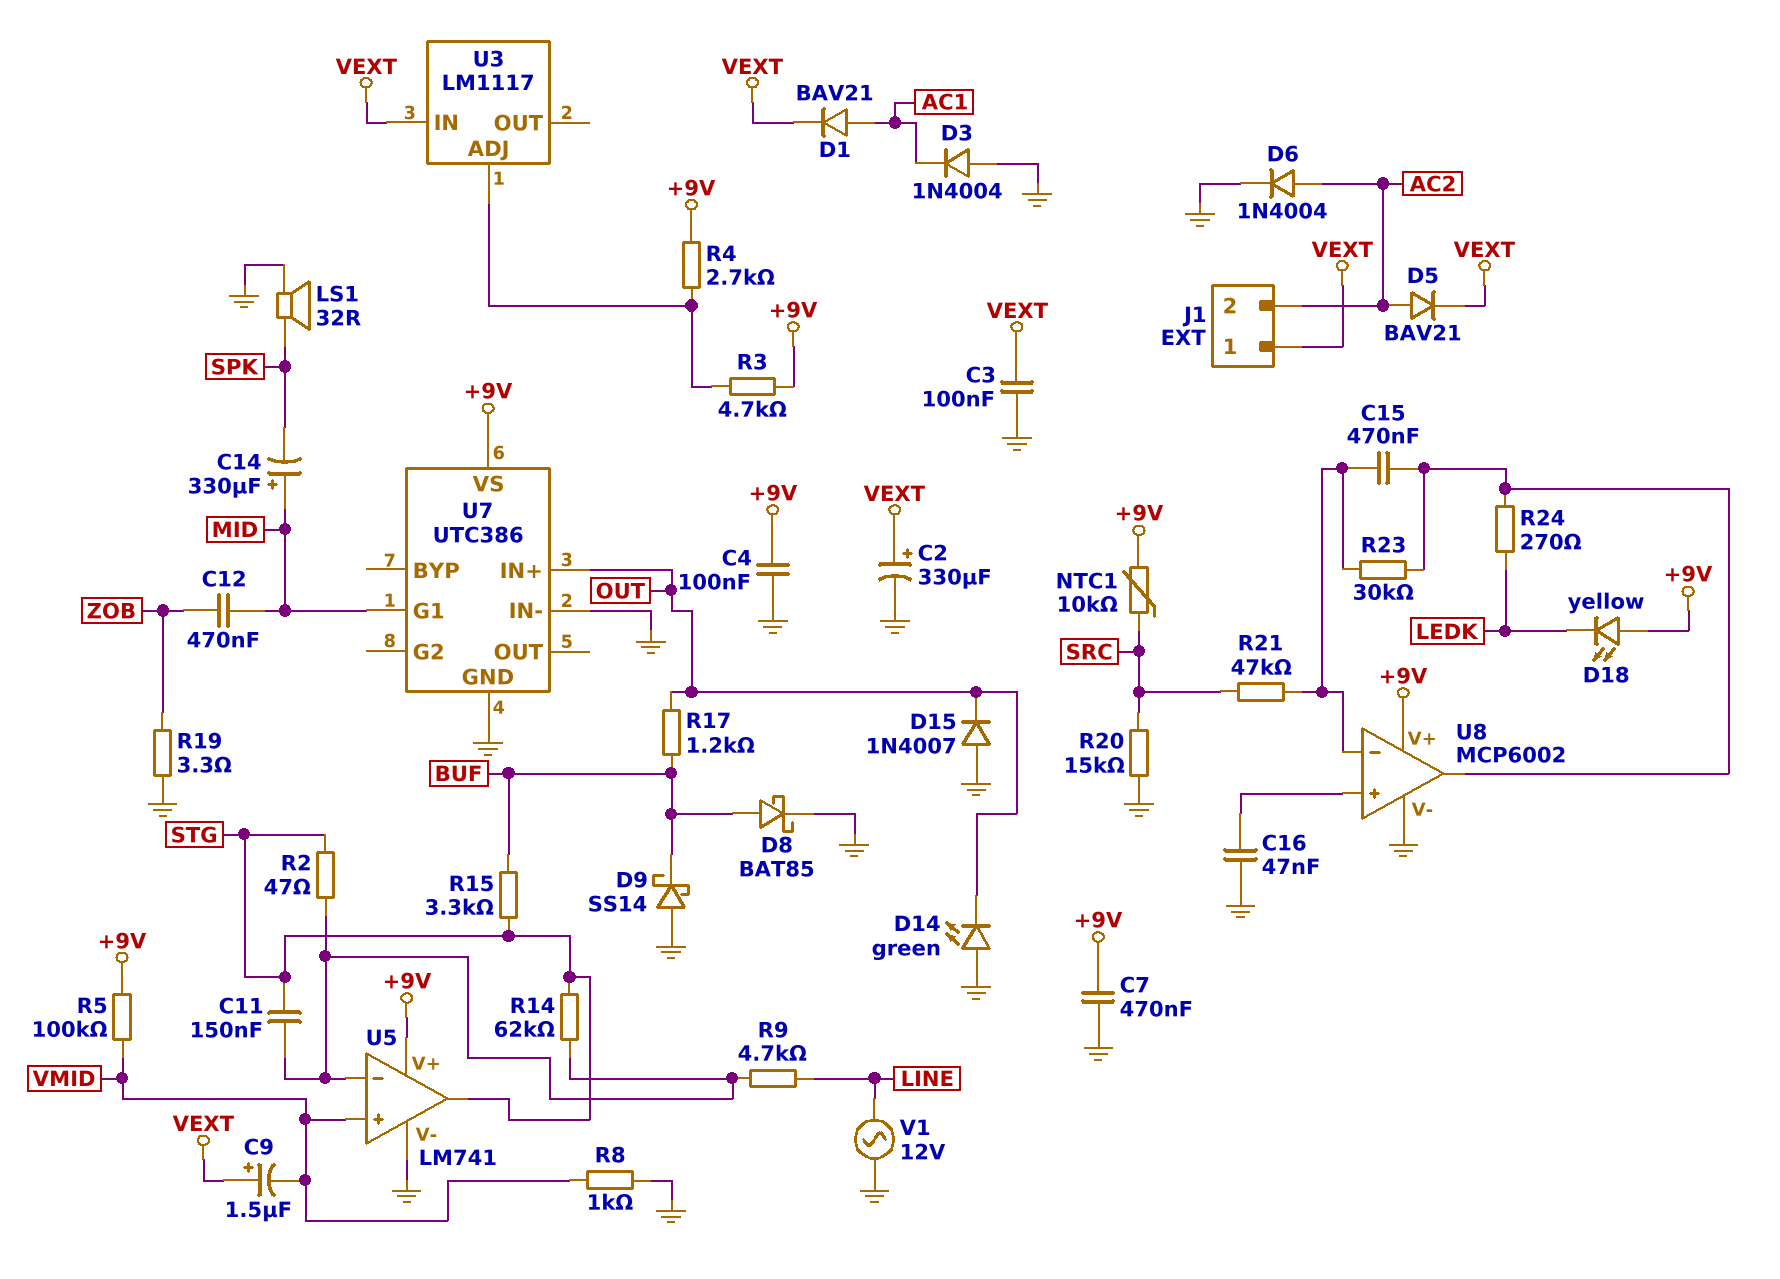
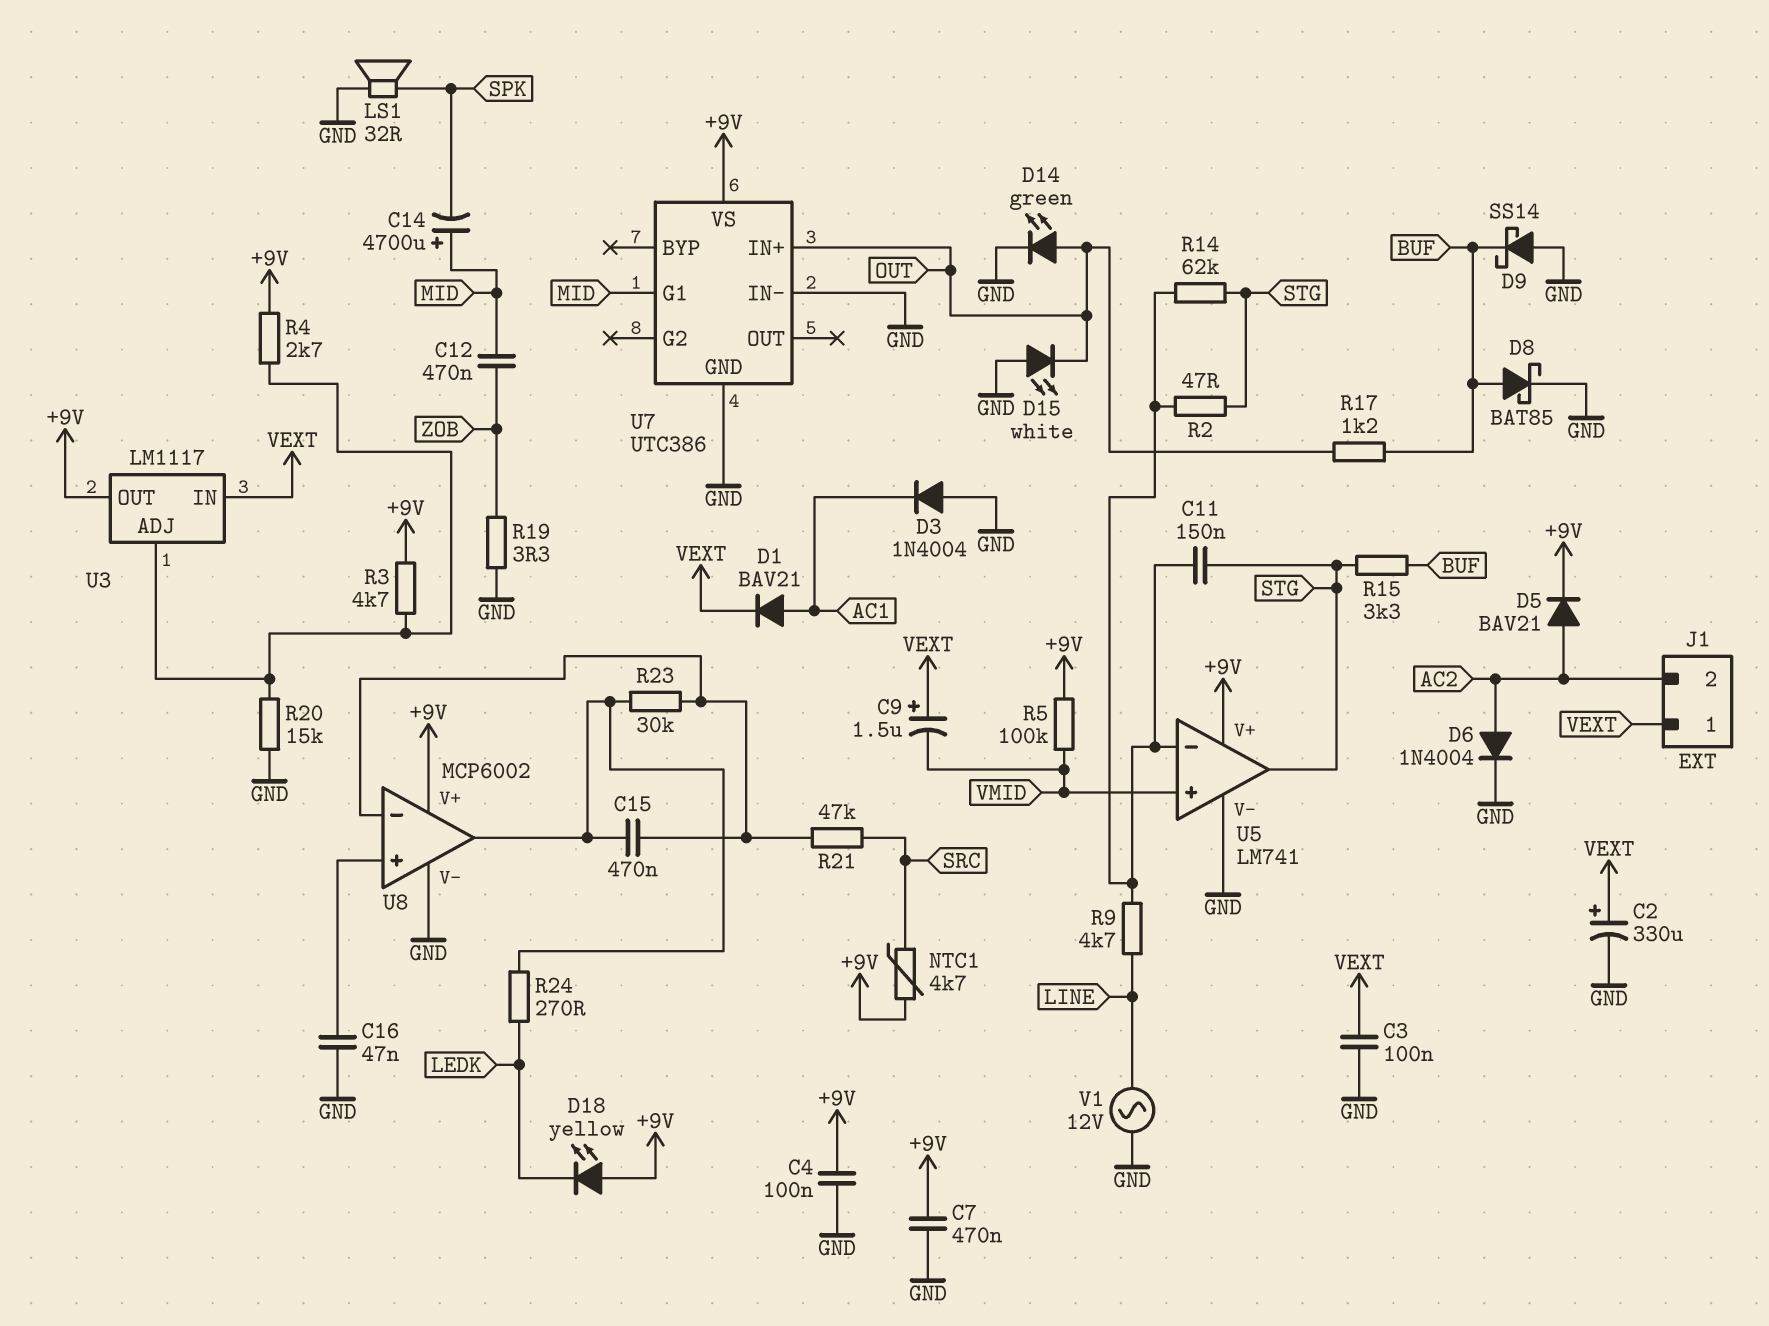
C14: 330uF (plus MID, minus SPK) -> 4700uF (plus MID, minus SPK)
D5: diode BAV21 (A AC2, K VEXT) -> diode BAV21 (A AC2, K +9V)
D14: LED green (A GND, K OUT) -> LED green (A OUT, K GND)
D15: diode 1N4007 (A GND, K OUT) -> LED white (A GND, K OUT)
NTC1: 10k (+9V, SRC) -> 4.7k (+9V, SRC)
R8: 1k (GND, VMID) -> none
R20: 15k (GND, SRC) -> 15k (GND, U3/ADJ)
U3 pin OUT: none -> +9V

